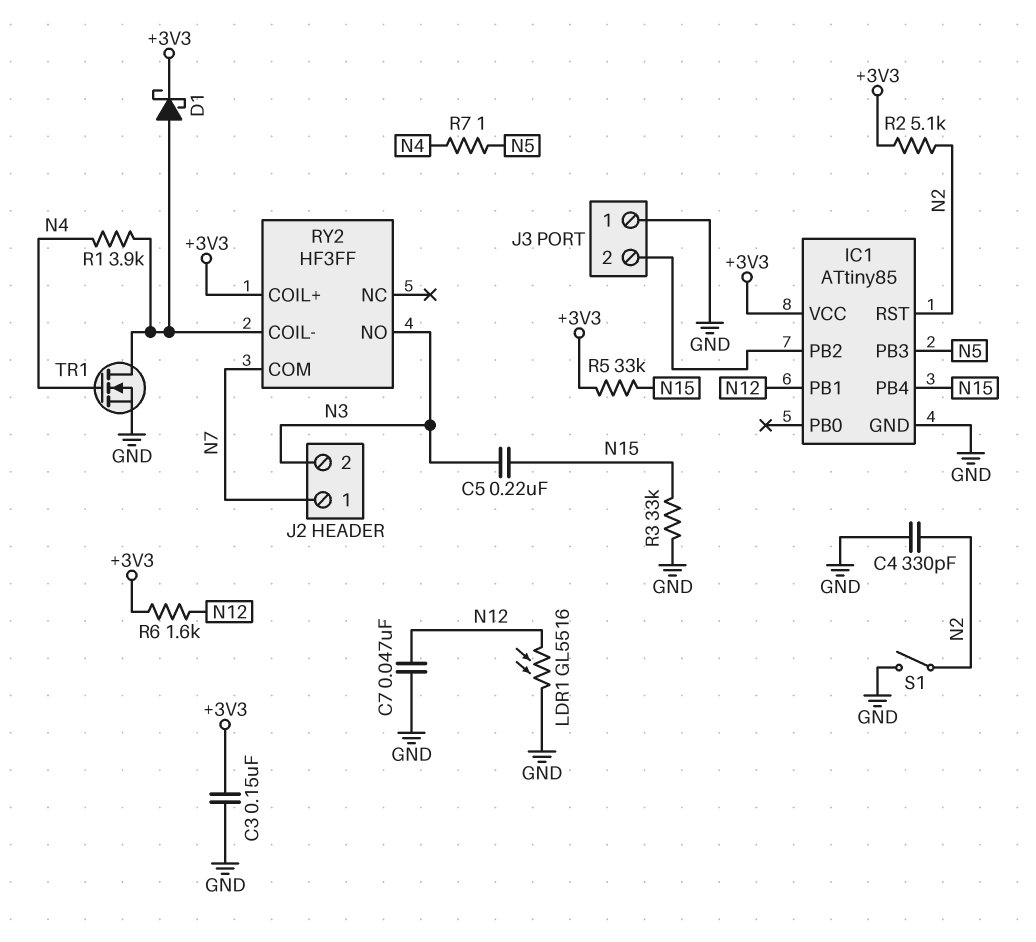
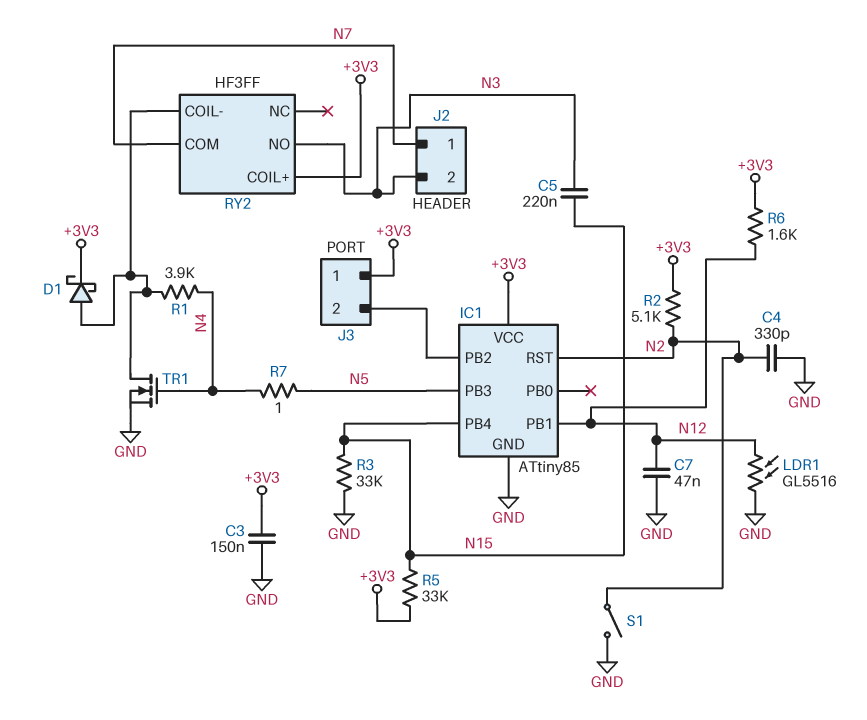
J3 pin 1: GND -> +3V3

